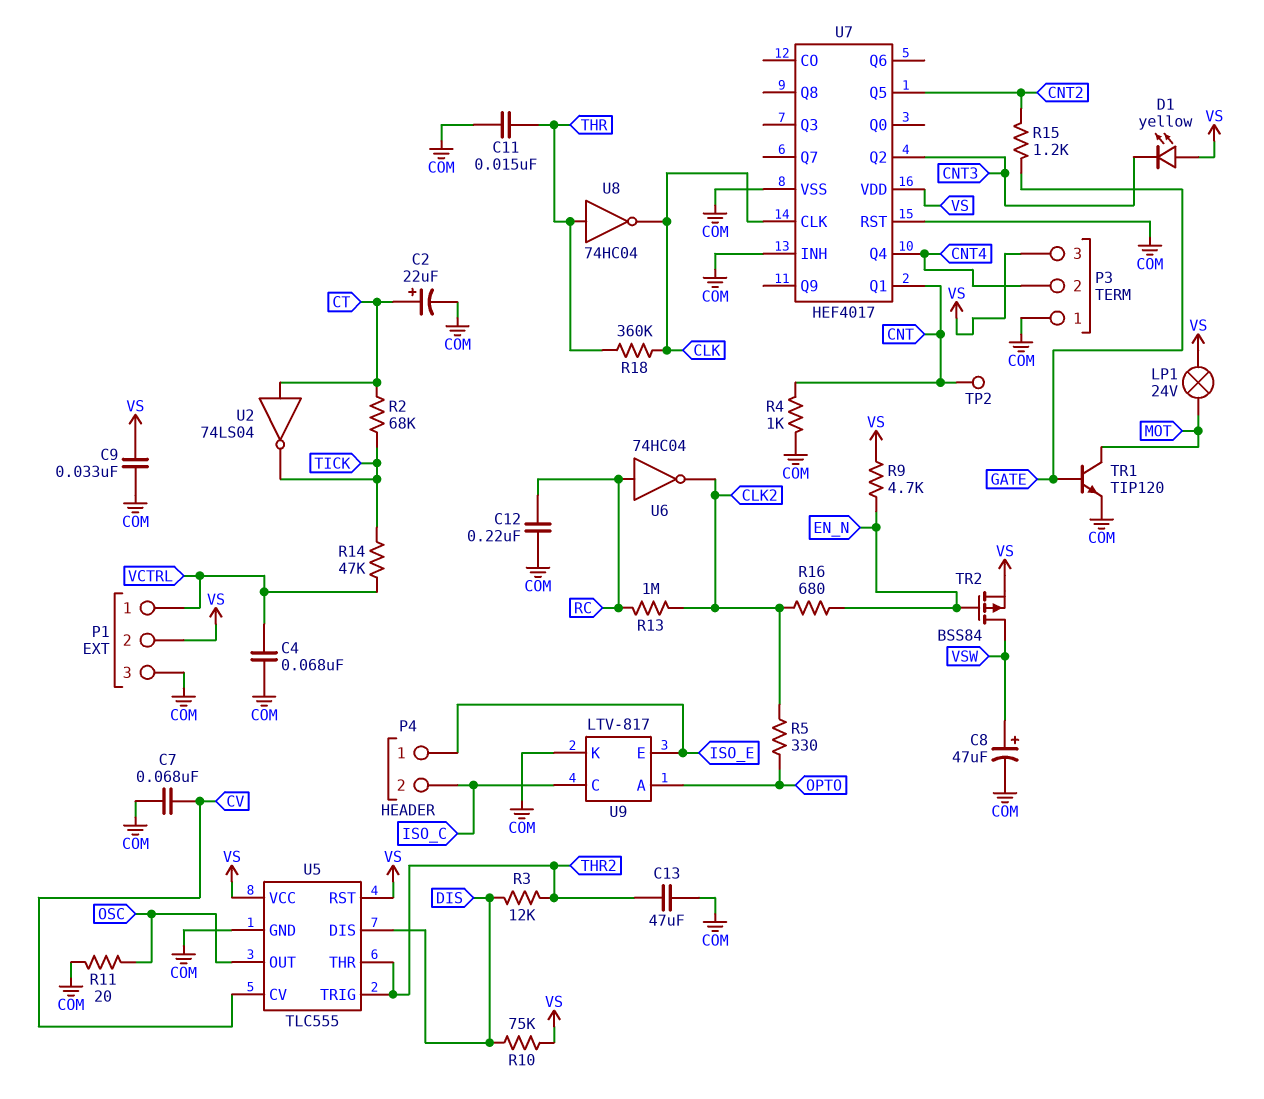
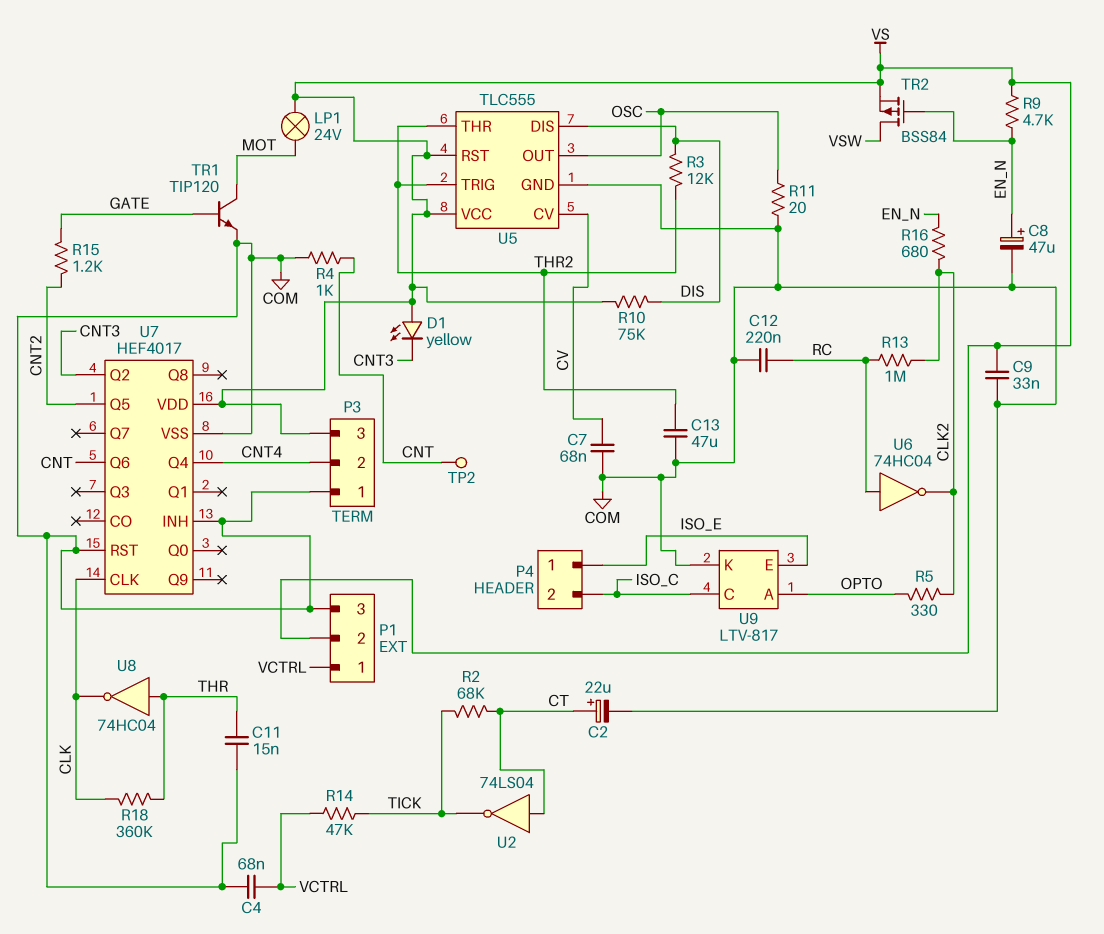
C8: 47uF (plus VSW, minus COM) -> 47uF (plus EN_N, minus COM)
U7 pin Q1: CNT -> none
U7 pin Q6: none -> CNT

